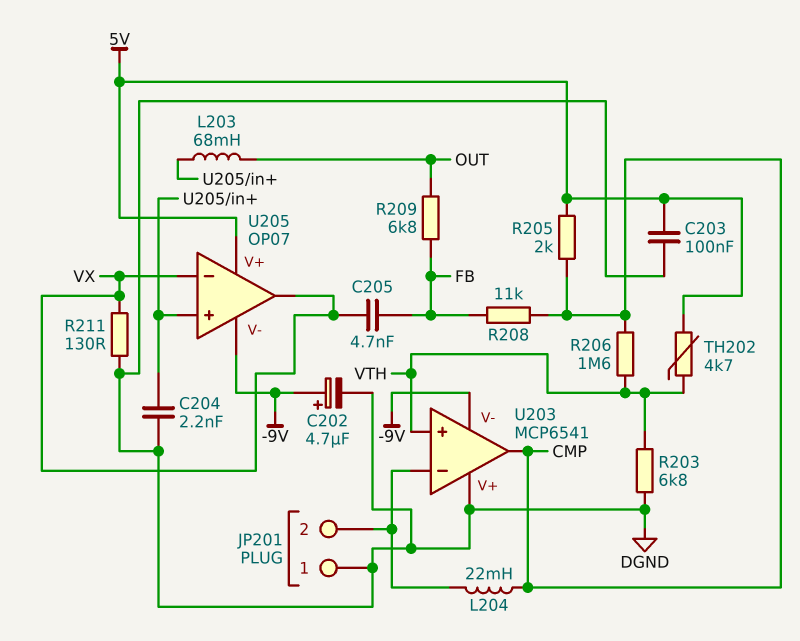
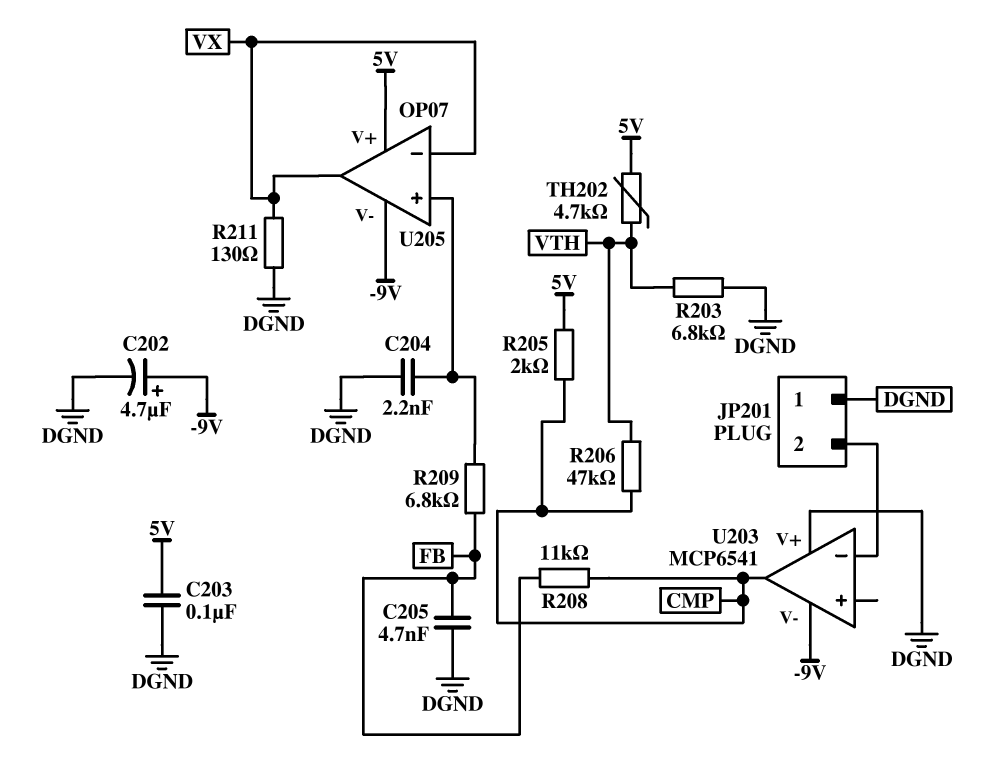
C205: 4.7nF (FB, VX) -> 4.7nF (DGND, FB)
L203: 68mH (OUT, U205/in+) -> none
L204: 22mH (CMP, JP201/2) -> none
R206: 1.6M (CMP, VTH) -> 47k (CMP, VTH)
R209: 6.8k (FB, OUT) -> 6.8k (FB, U205/in+)
U203 pin in+: VTH -> none

